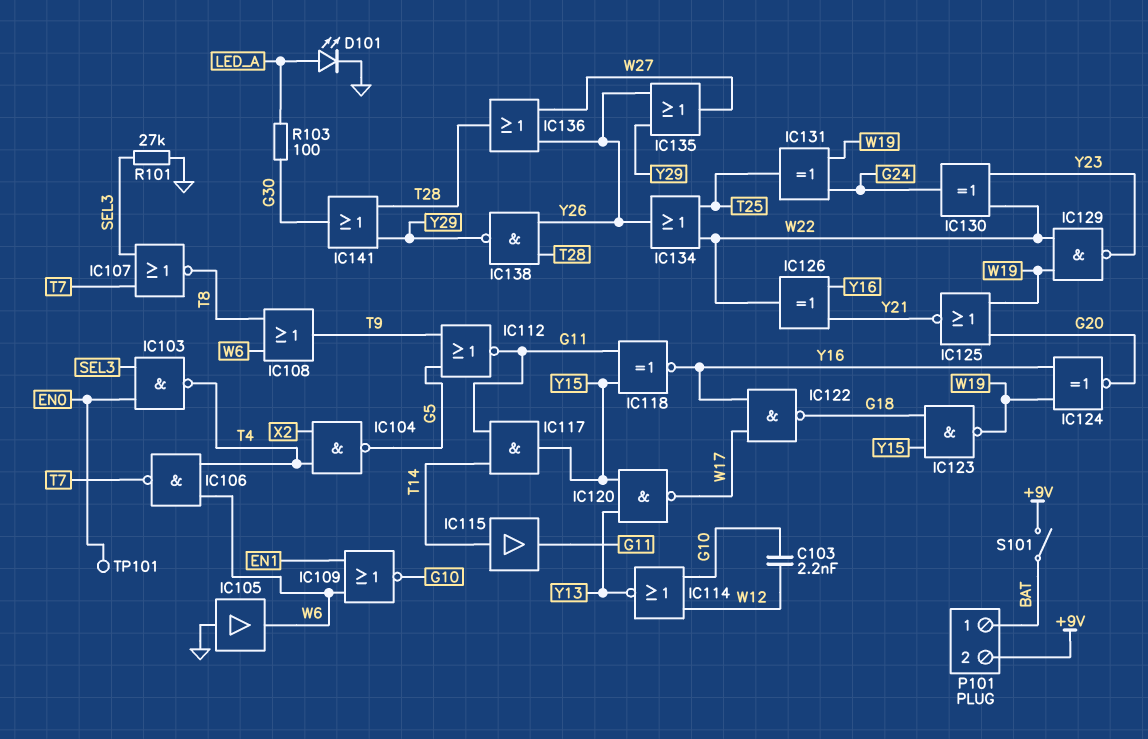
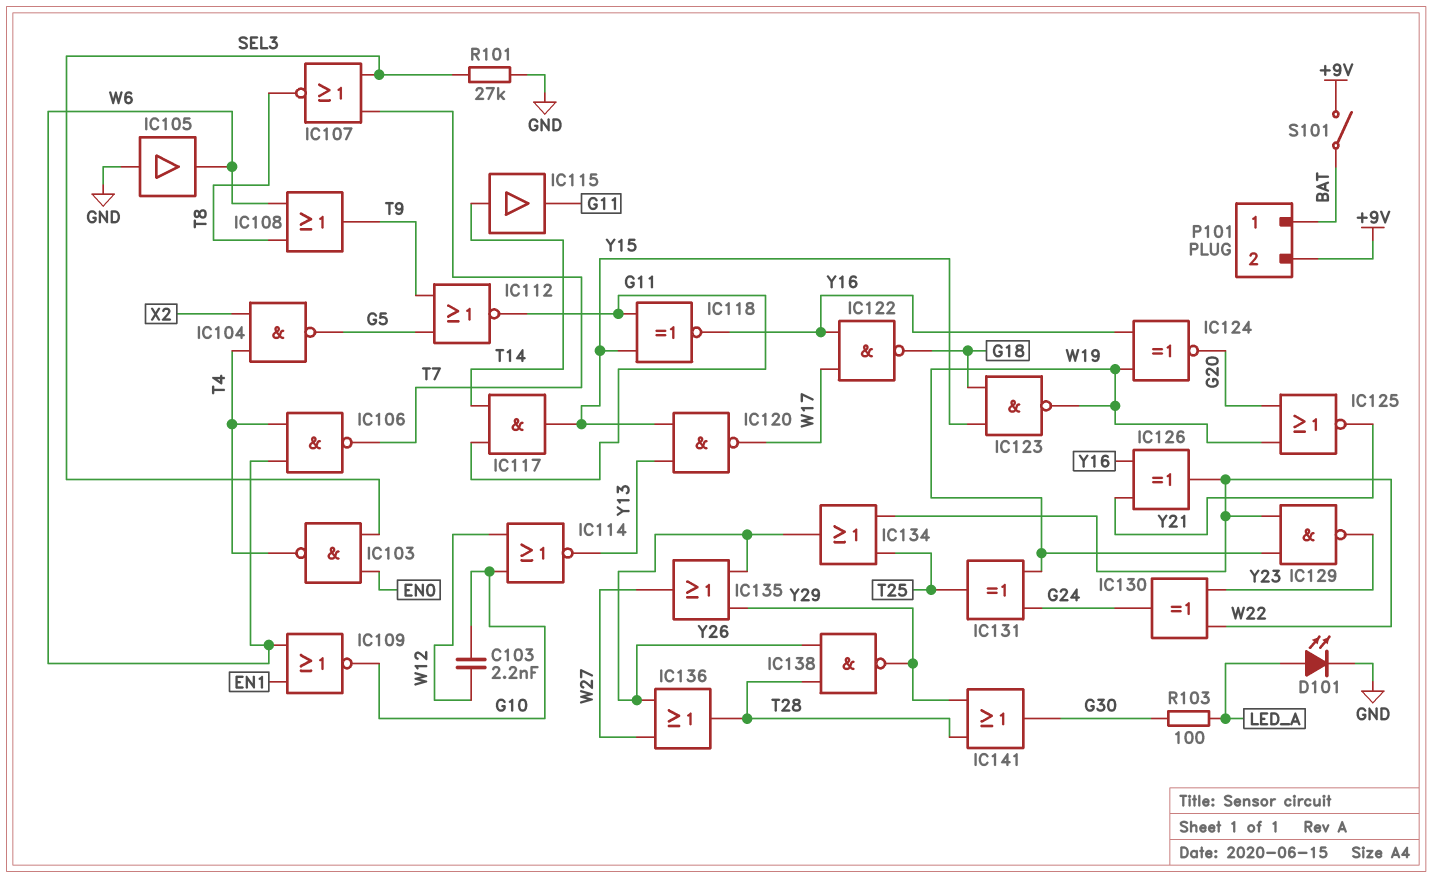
TP101: test point (EN0) -> none

